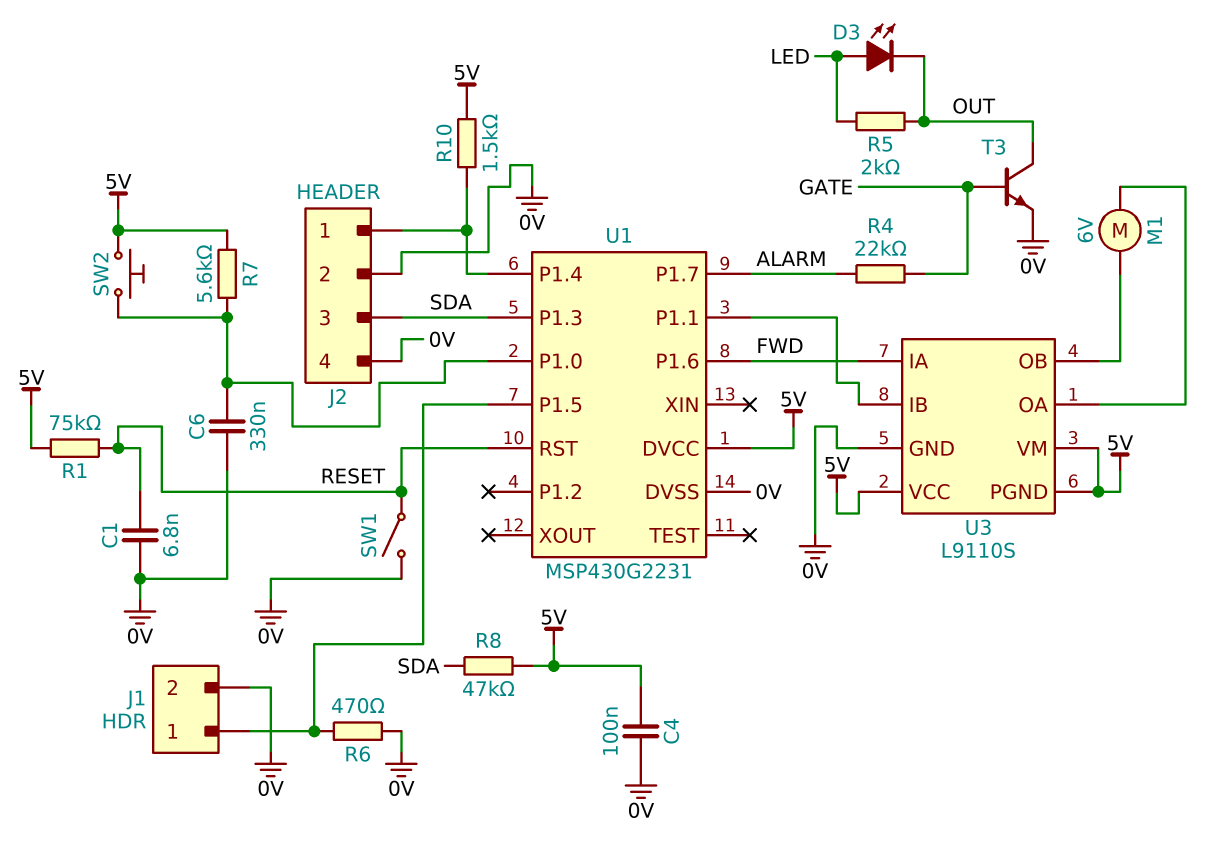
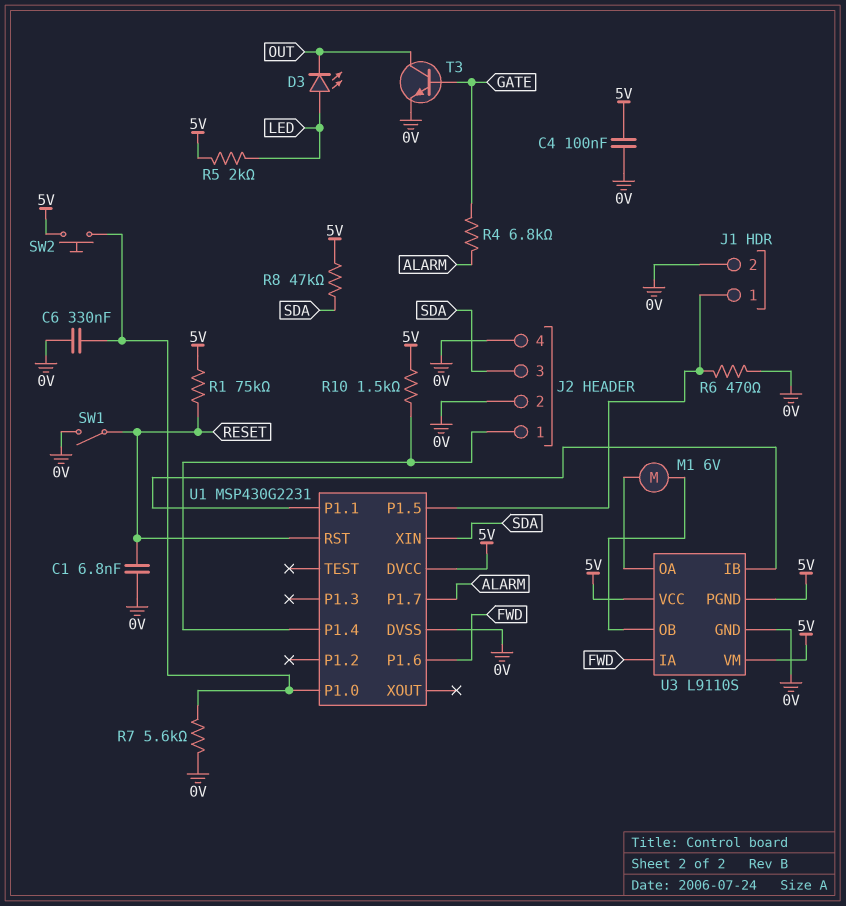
R4: 22k (ALARM, GATE) -> 6.8k (ALARM, GATE)
R5: 2k (LED, OUT) -> 2k (5V, LED)
R7: 5.6k (5V, U1/P1.0) -> 5.6k (0V, U1/P1.0)
U1 pin P1.3: SDA -> none
U1 pin XIN: none -> SDA

